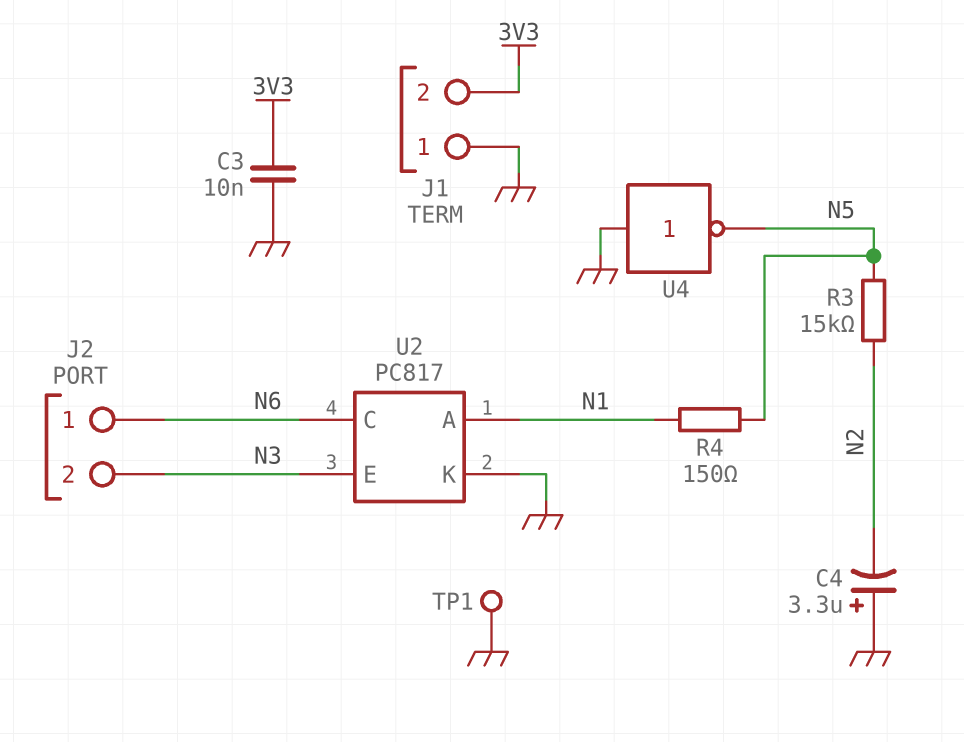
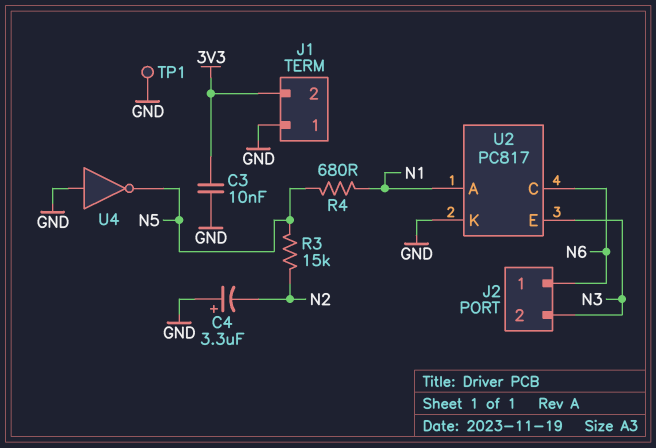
R4: 150 (N1, N5) -> 680 (N1, N5)

